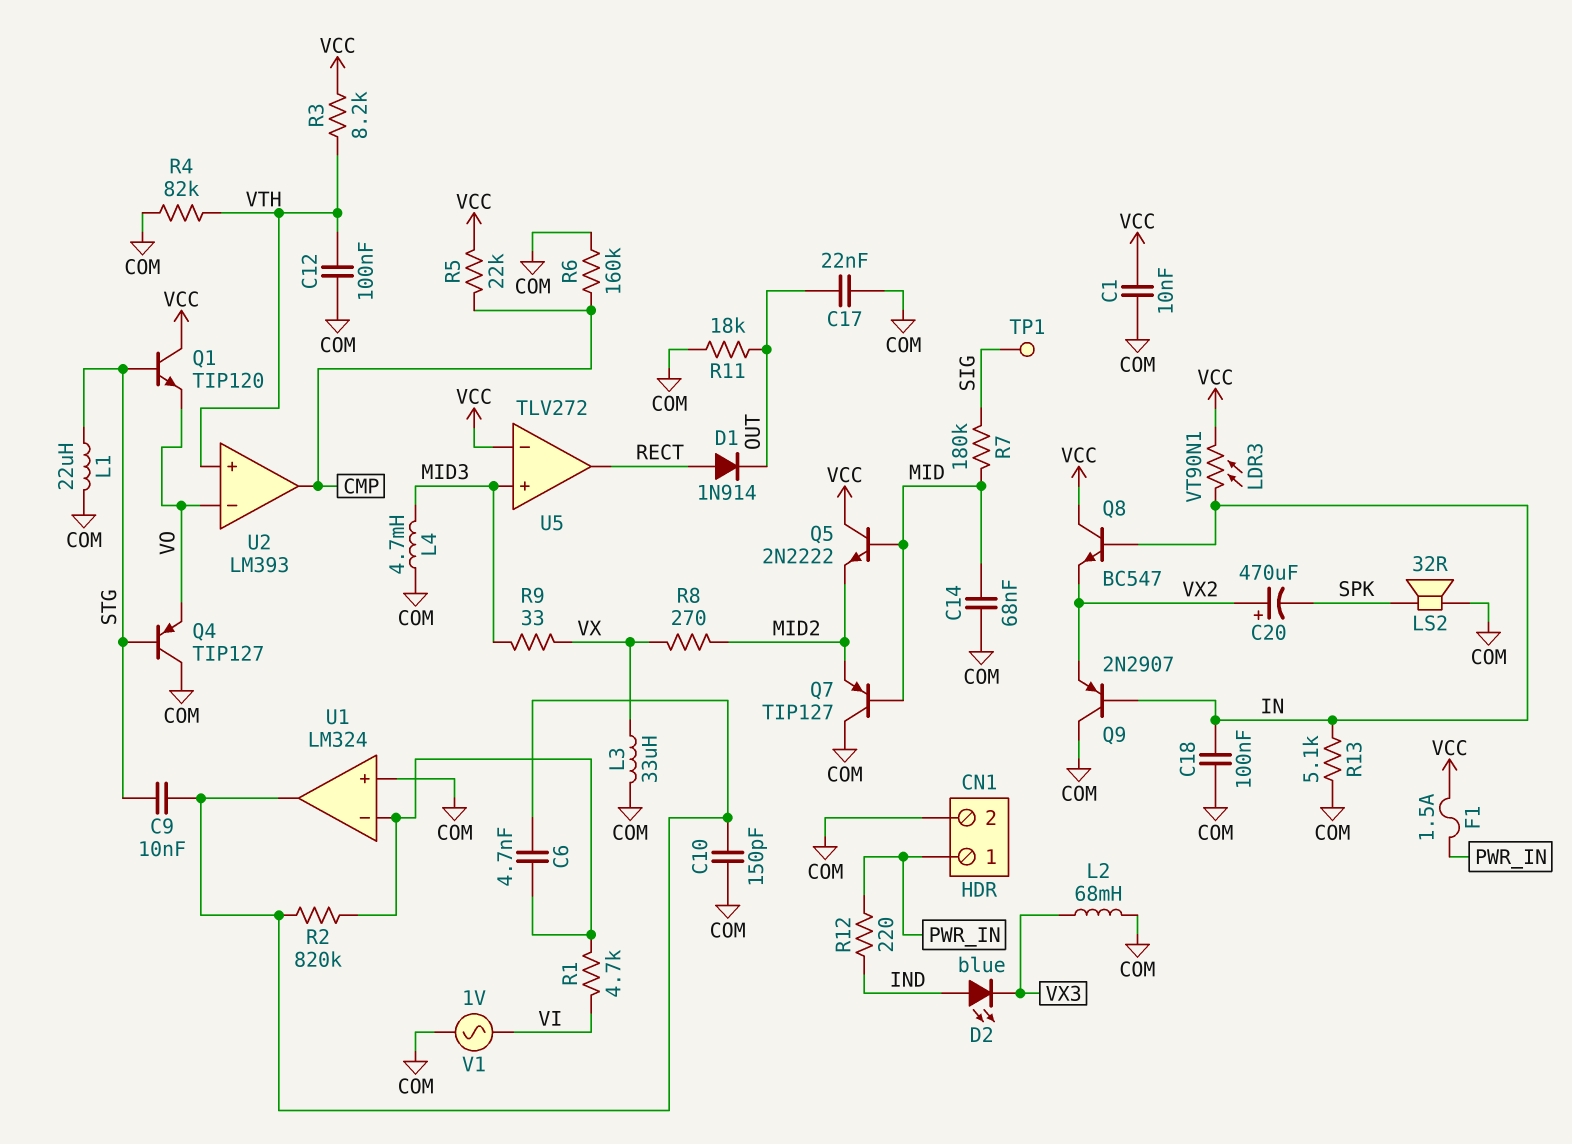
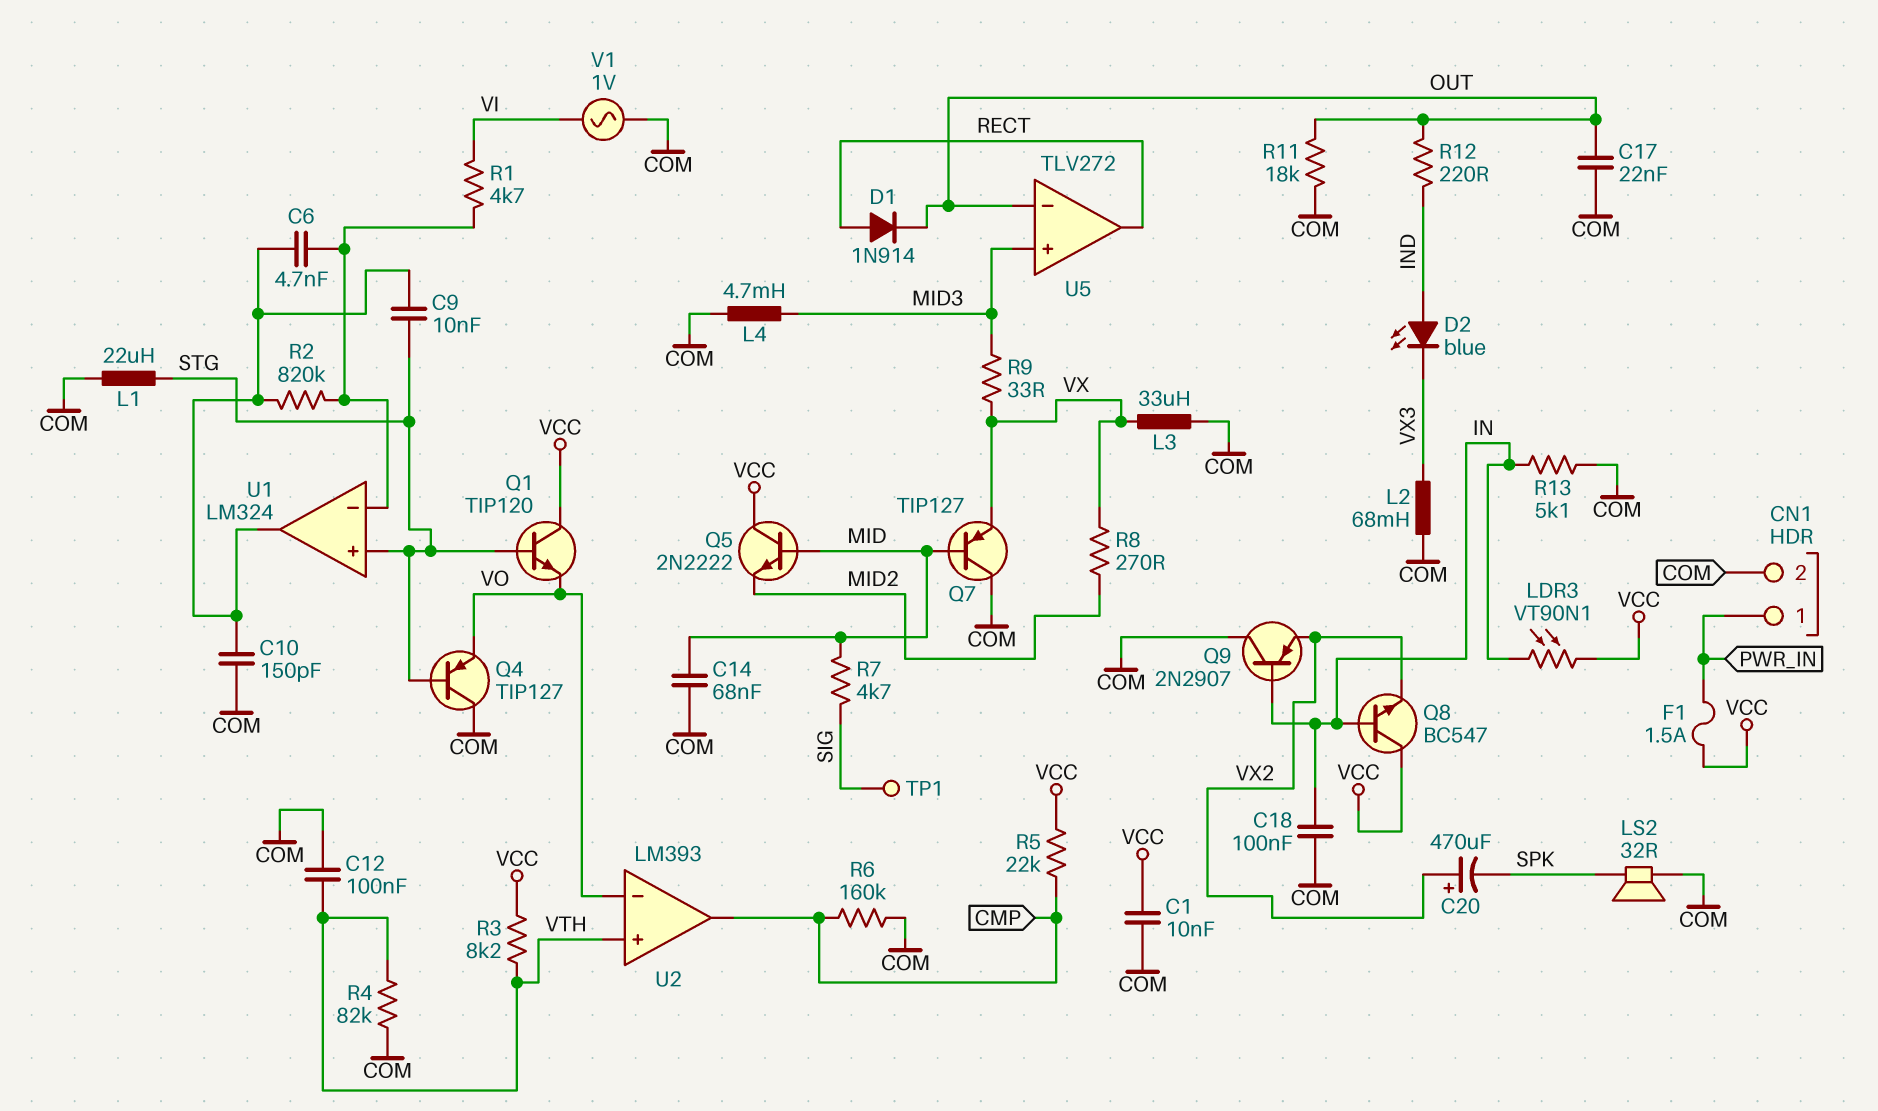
Q7: PNP TIP127 (B MID, C COM, E MID2) -> PNP TIP127 (B MID, C COM, E VX)
R7: 180k (MID, SIG) -> 4.7k (MID, SIG)
R12: 220 (IND, PWR_IN) -> 220 (IND, OUT)
U1 pin in+: COM -> STG
U5 pin in-: VCC -> OUT

